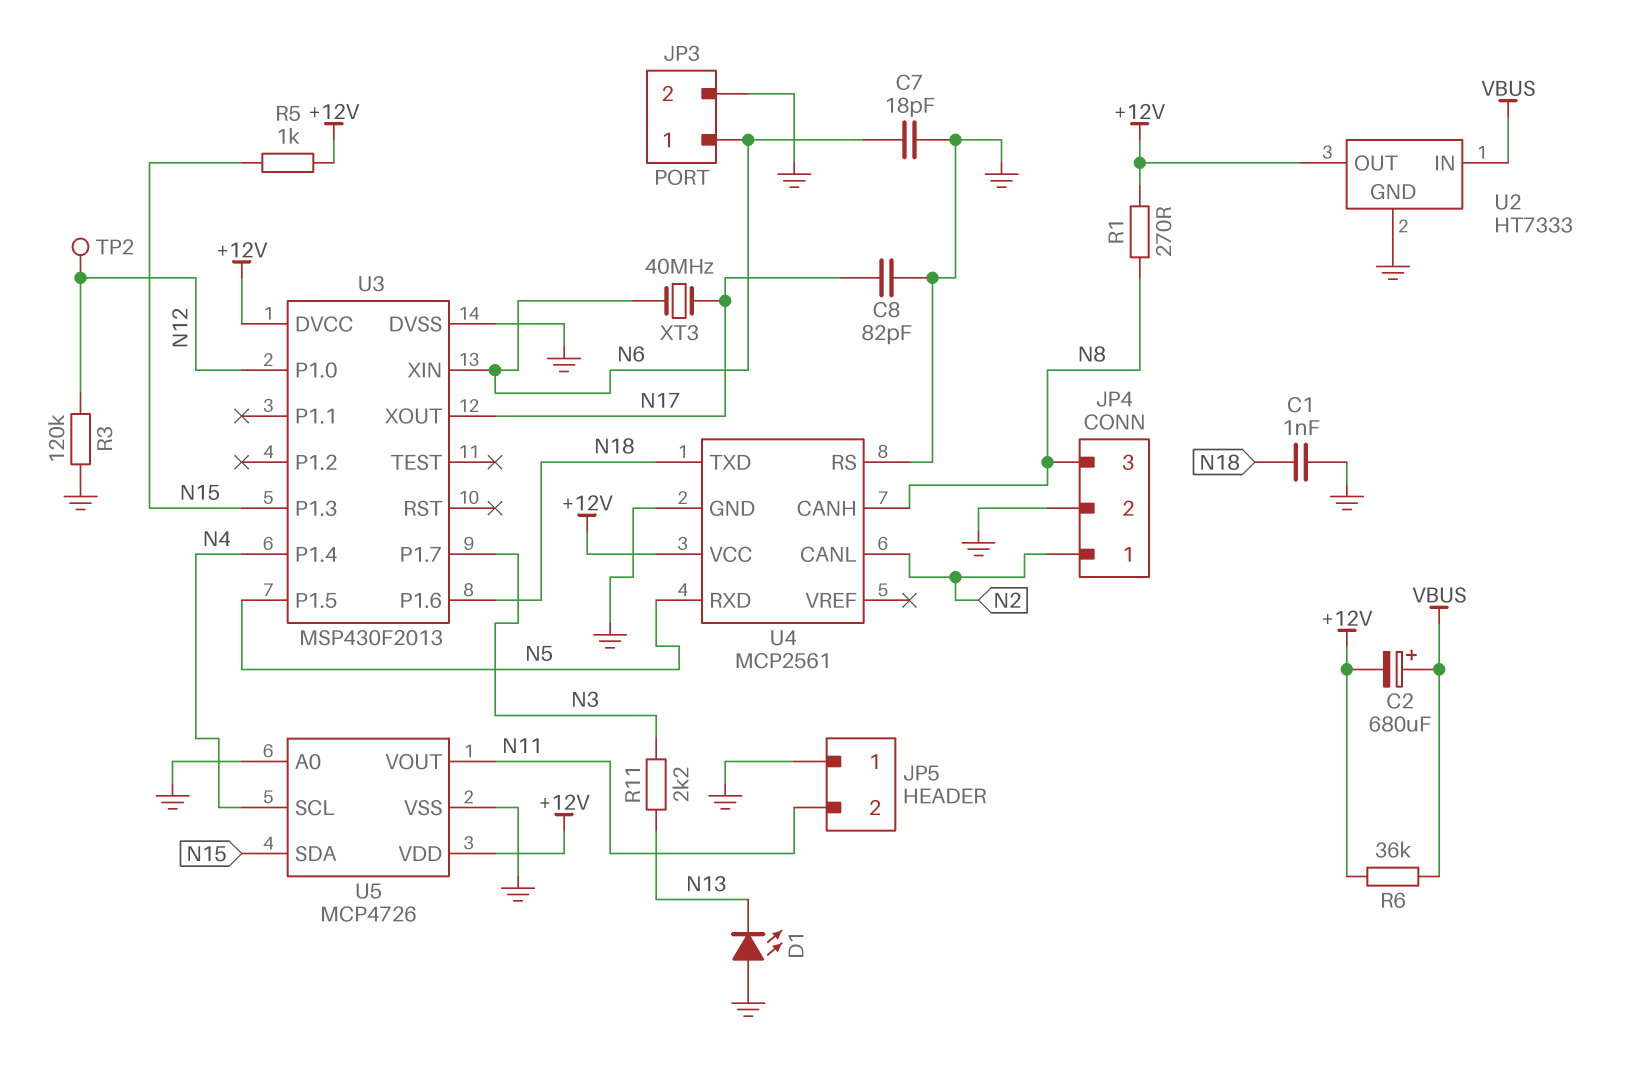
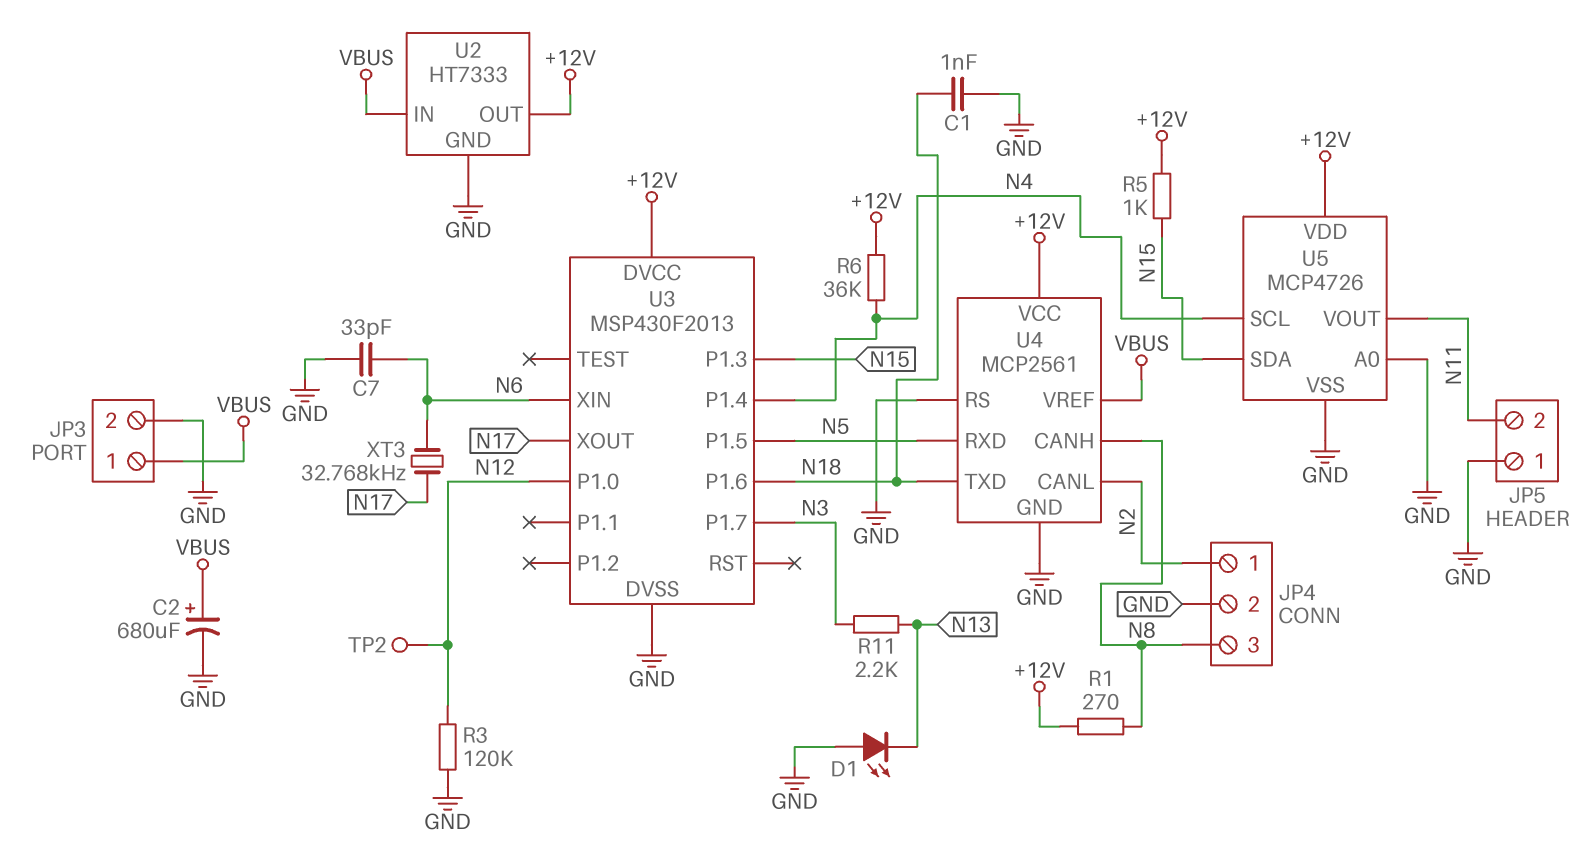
C2: 680uF (plus VBUS, minus +12V) -> 680uF (plus VBUS, minus GND)
C7: 18pF (GND, N6) -> 33pF (GND, N6)
C8: 82pF (GND, N17) -> none
JP3 pin 1: N6 -> VBUS
R6: 36k (+12V, VBUS) -> 36k (+12V, N4)
U4 pin VREF: none -> VBUS
XT3: 40MHz (N6, N17) -> 32.768kHz (N6, N17)

